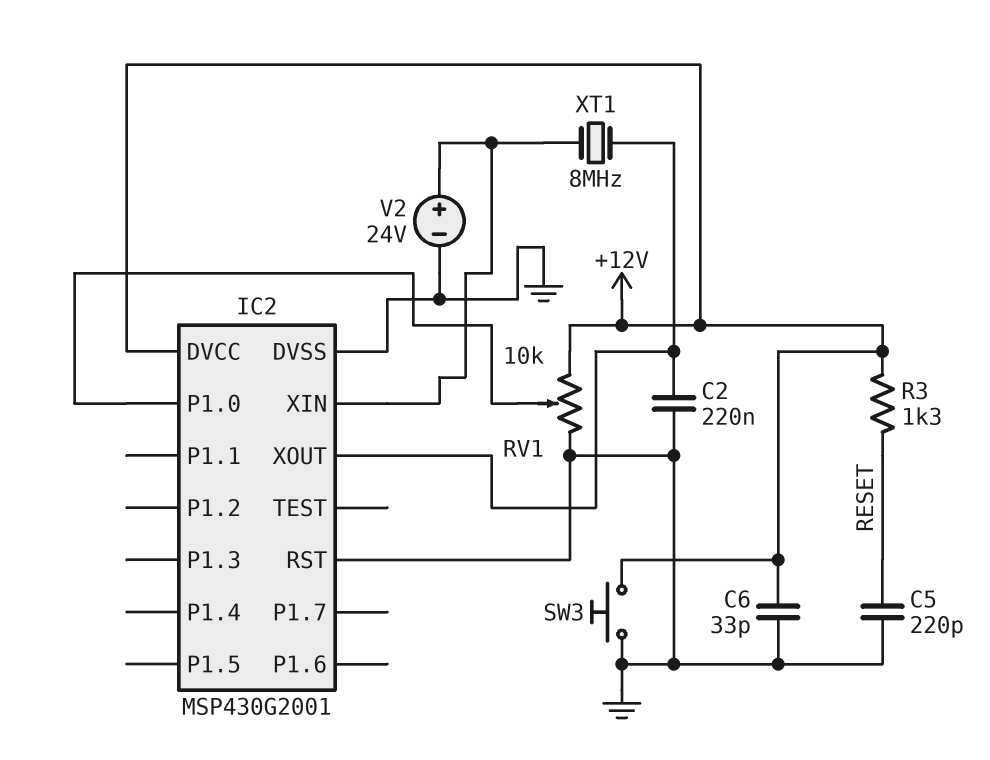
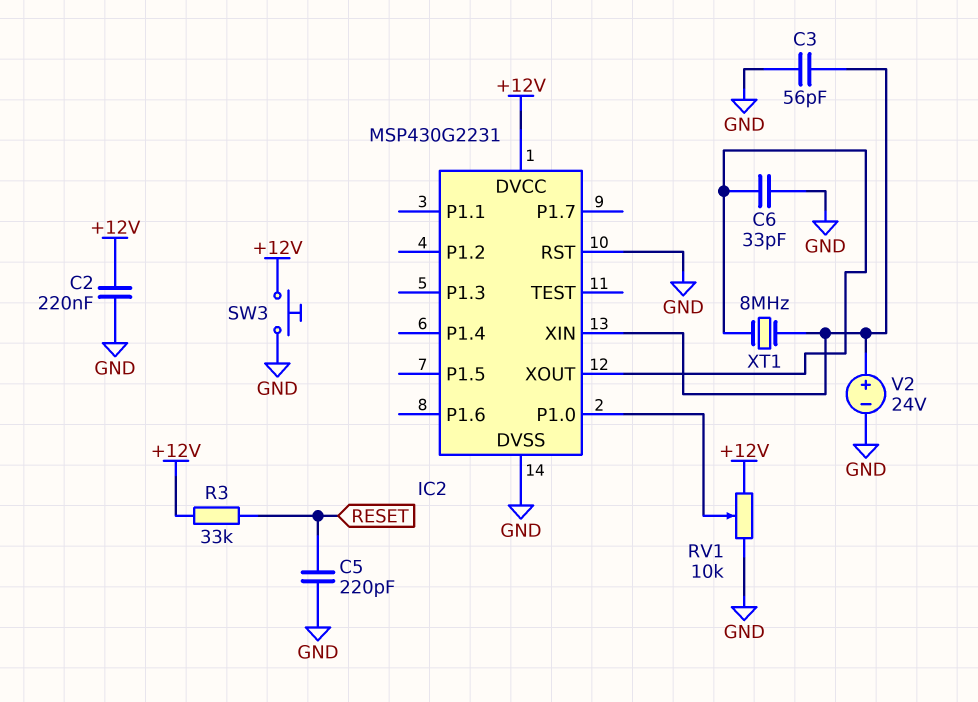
C2: 220nF (GND, IC2/XOUT) -> 220nF (+12V, GND)
C3: none -> 56pF (GND, IC2/XIN)
C6: 33pF (+12V, GND) -> 33pF (GND, IC2/XOUT)
IC2: MSP430G2001 -> MSP430G2231
R3: 1.3k (+12V, RESET) -> 33k (+12V, RESET)

